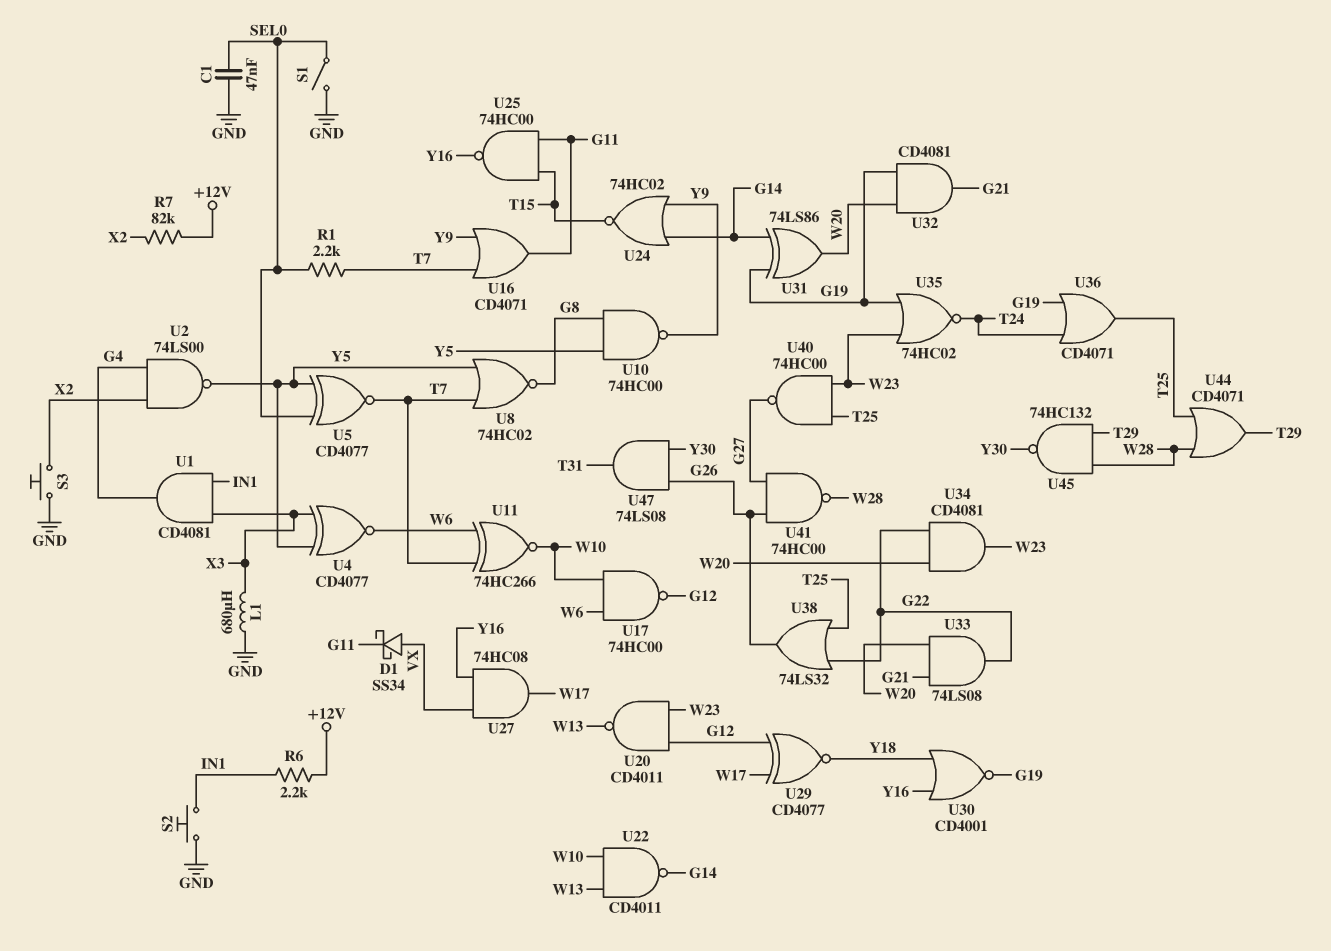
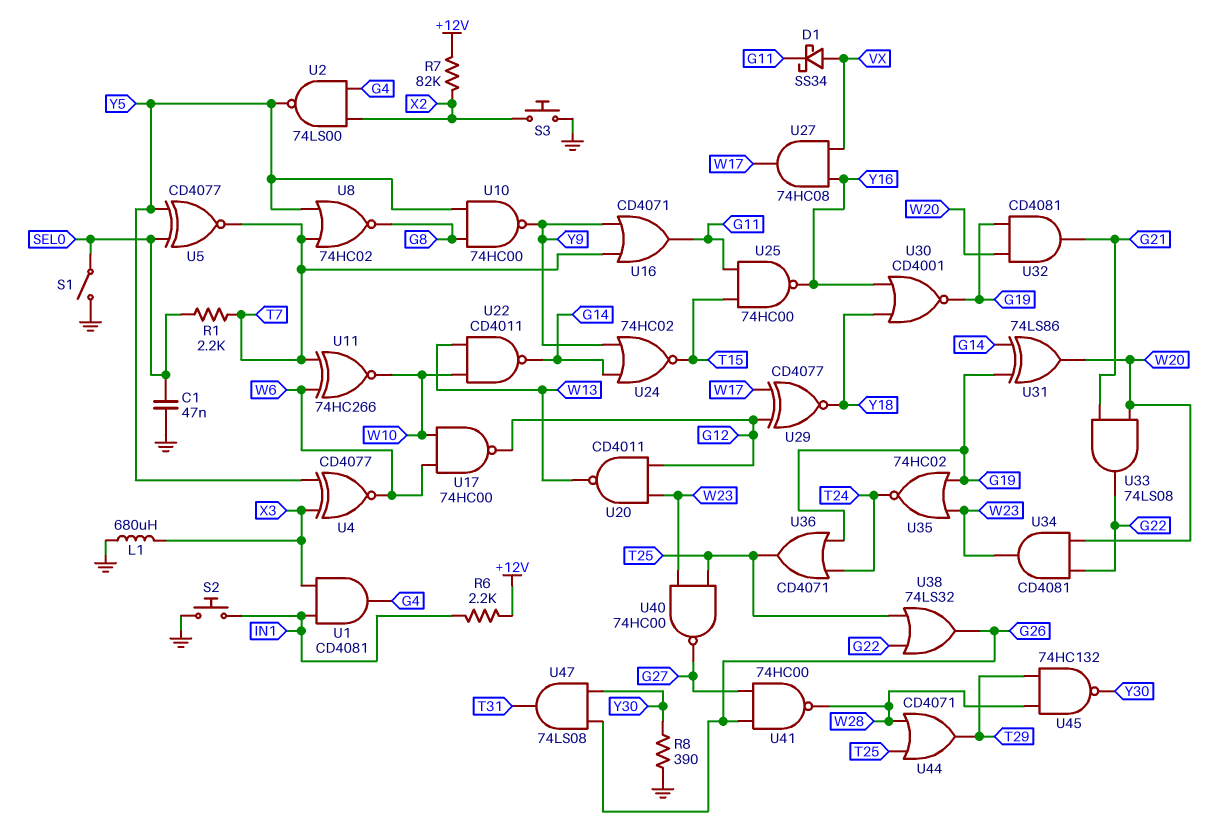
R8: none -> 390 (GND, Y30)

